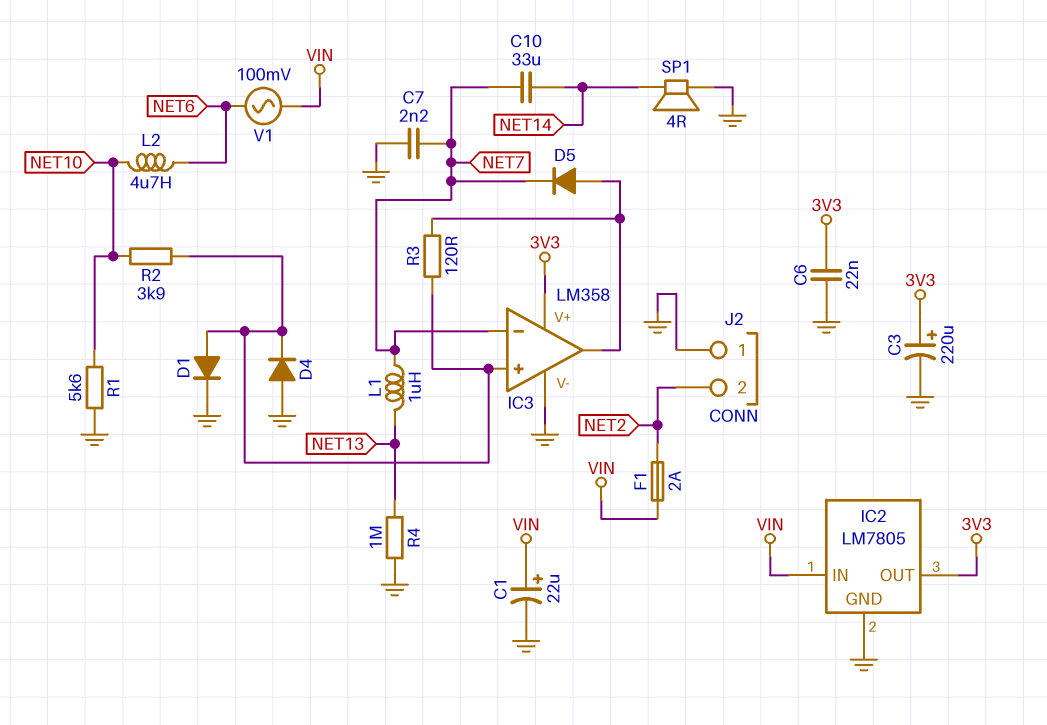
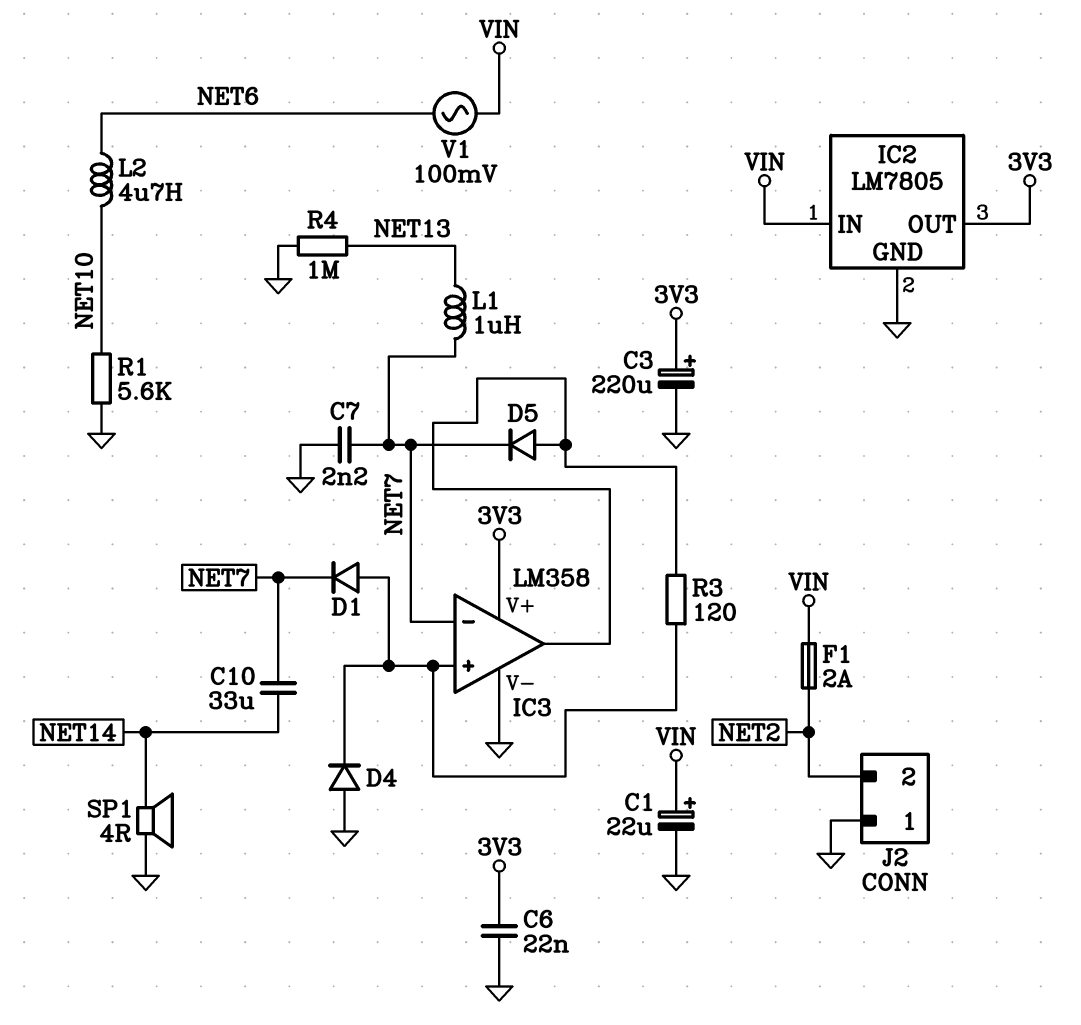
D1: diode (A IC3/in+, K GND) -> diode (A IC3/in+, K NET7)
R2: 3.9k (IC3/in+, NET10) -> none

